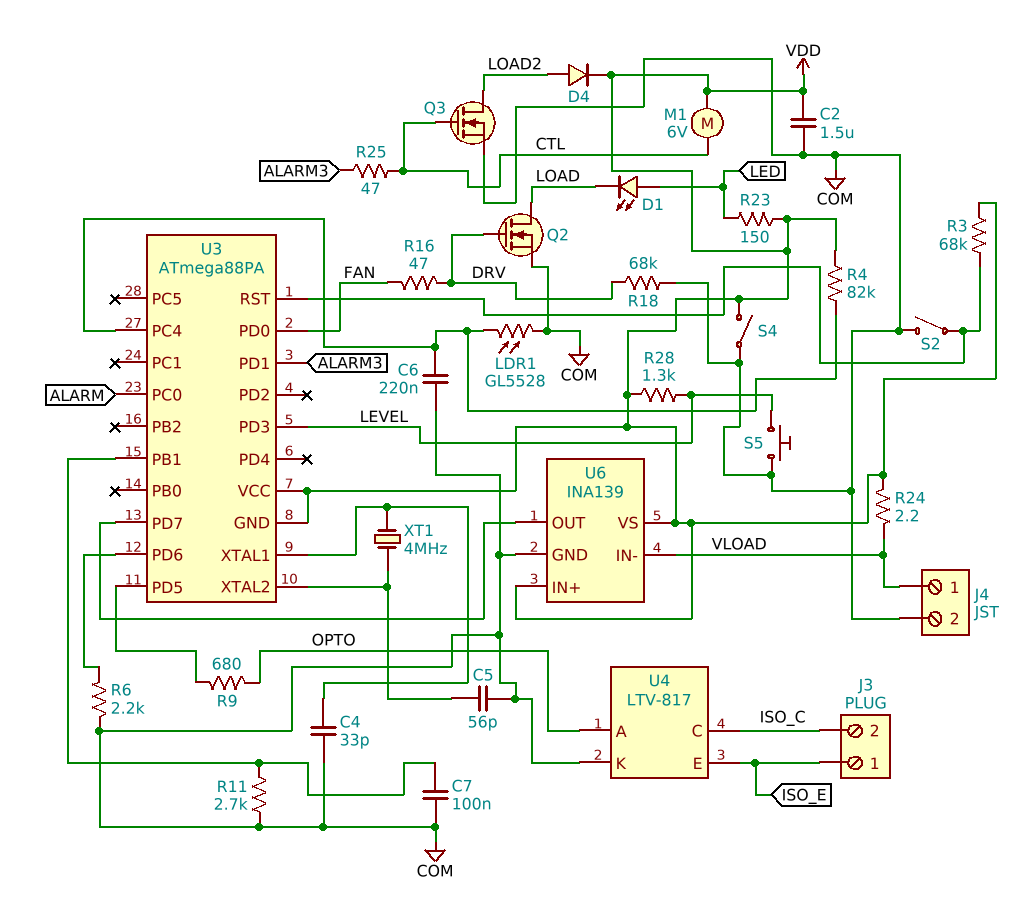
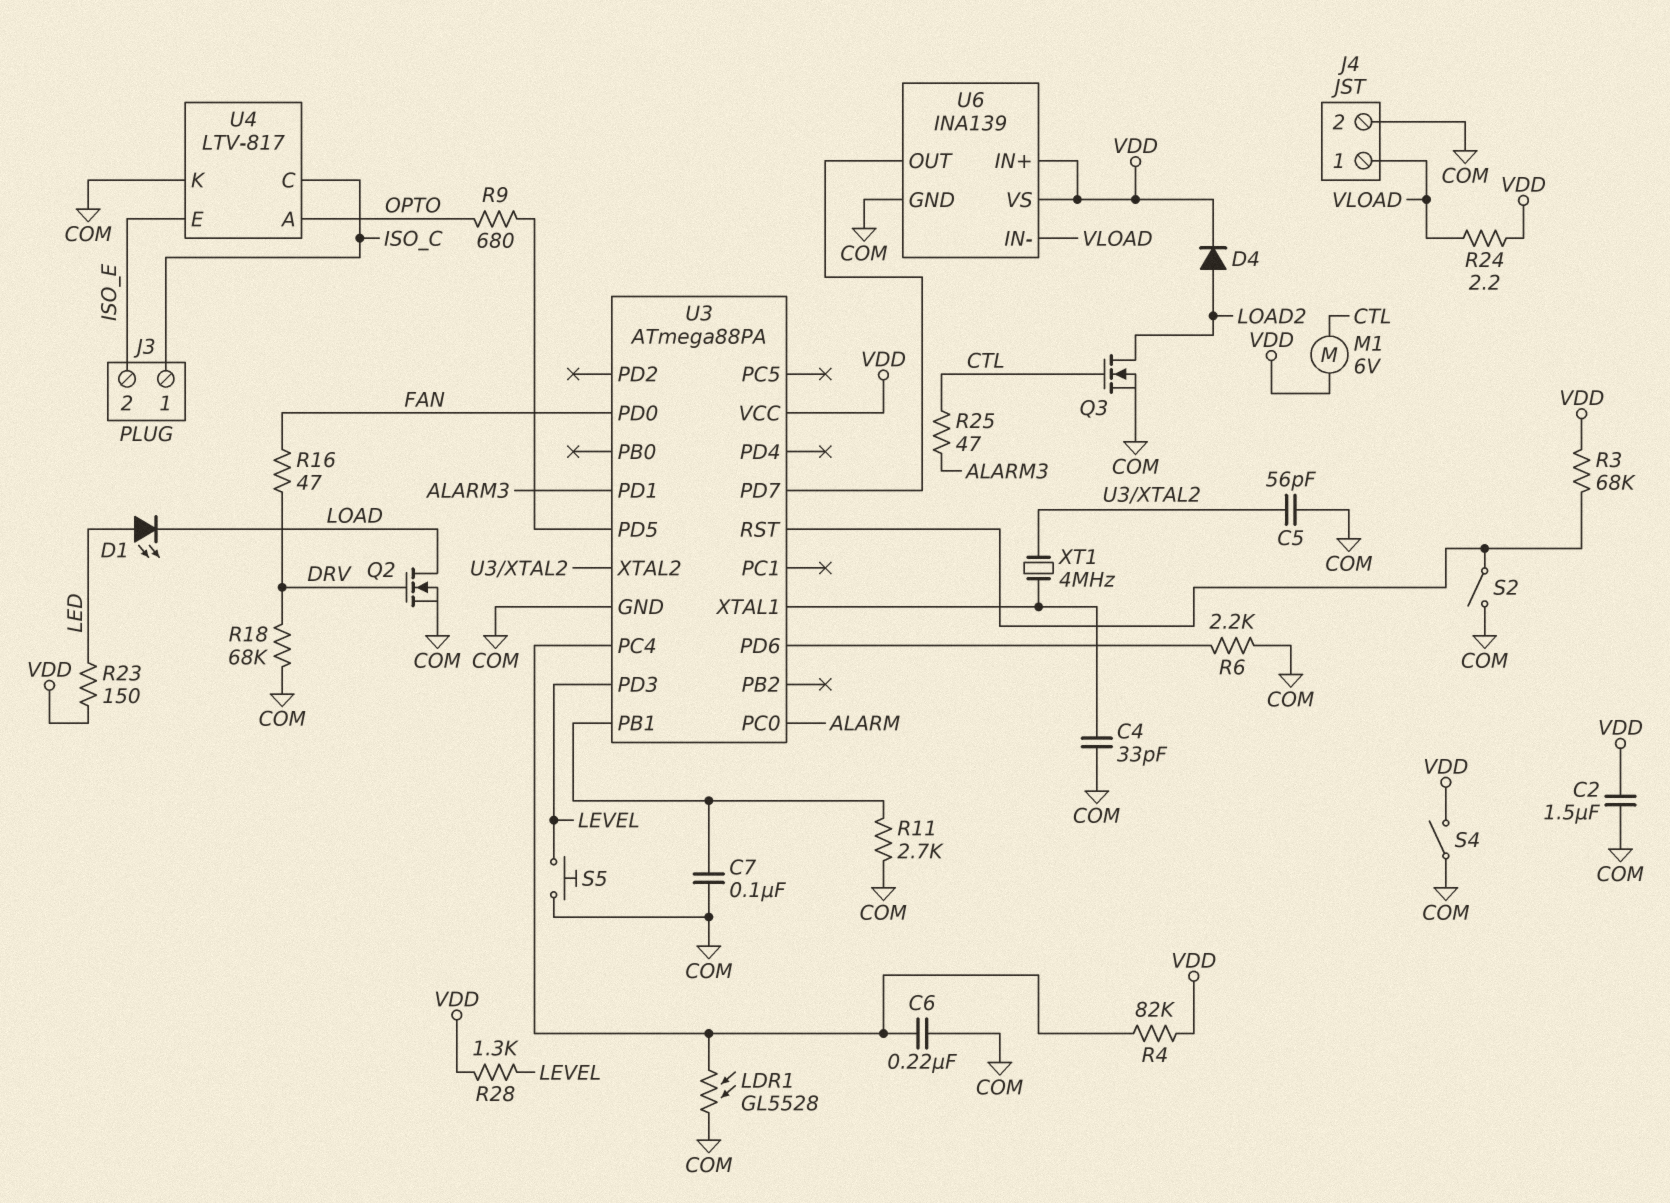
J3 pin 1: ISO_E -> ISO_C
J3 pin 2: ISO_C -> ISO_E
U3 pin GND: VDD -> COM

